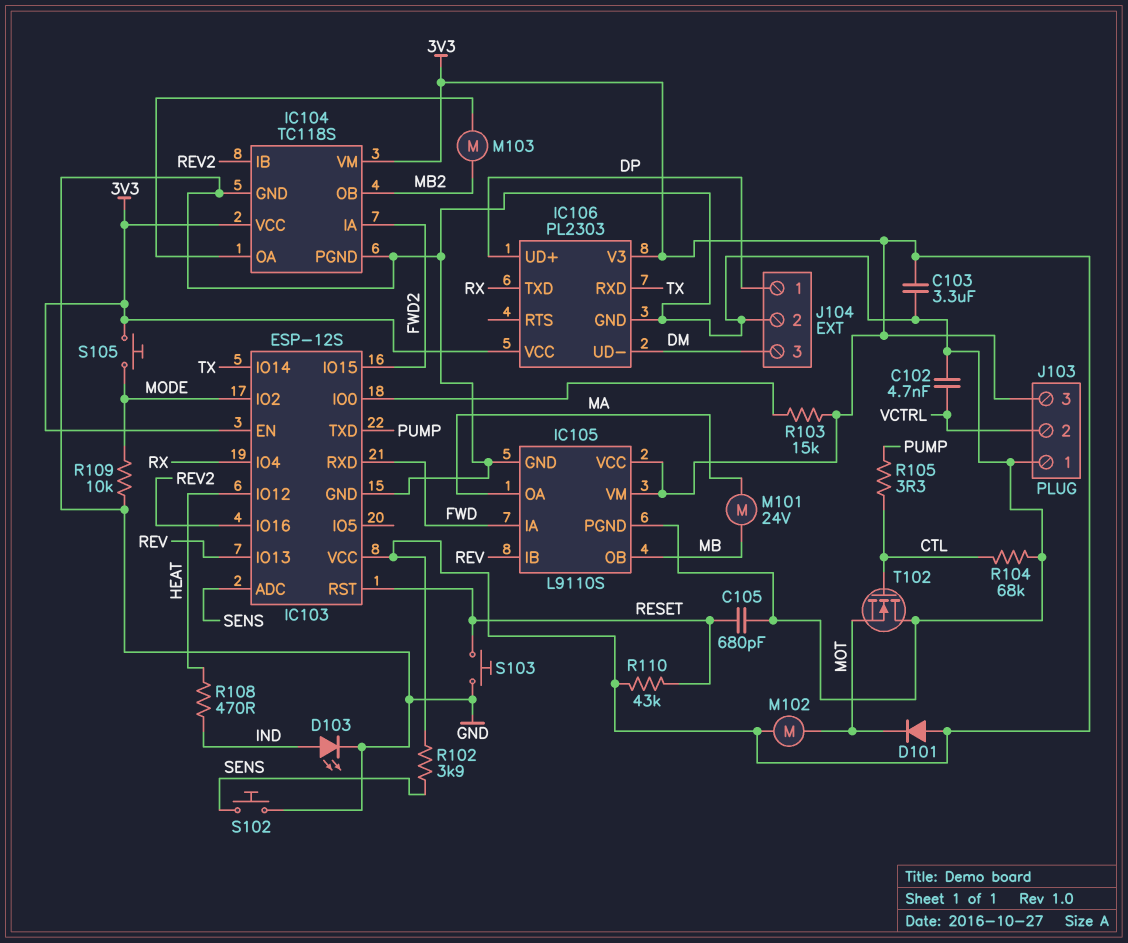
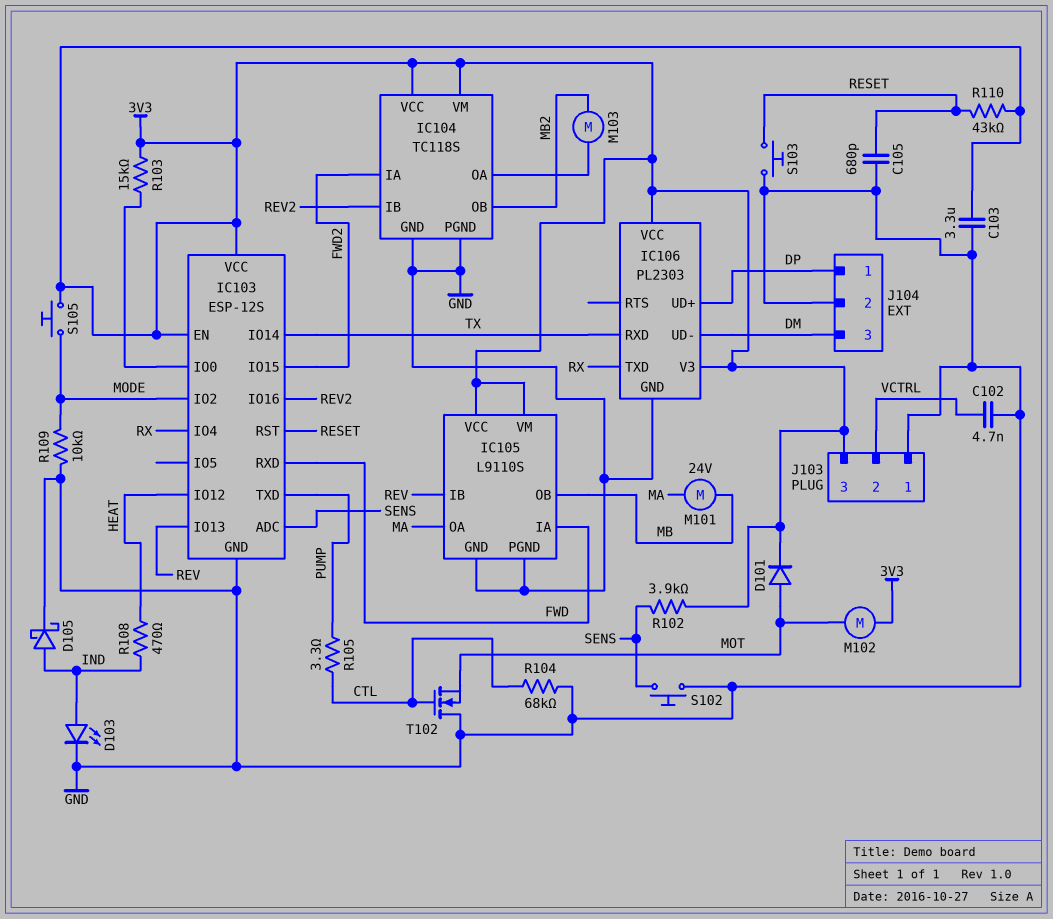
D101: diode (A 3V3, K MOT) -> diode (A MOT, K 3V3)
D105: none -> schottky (A IND, K GND)

